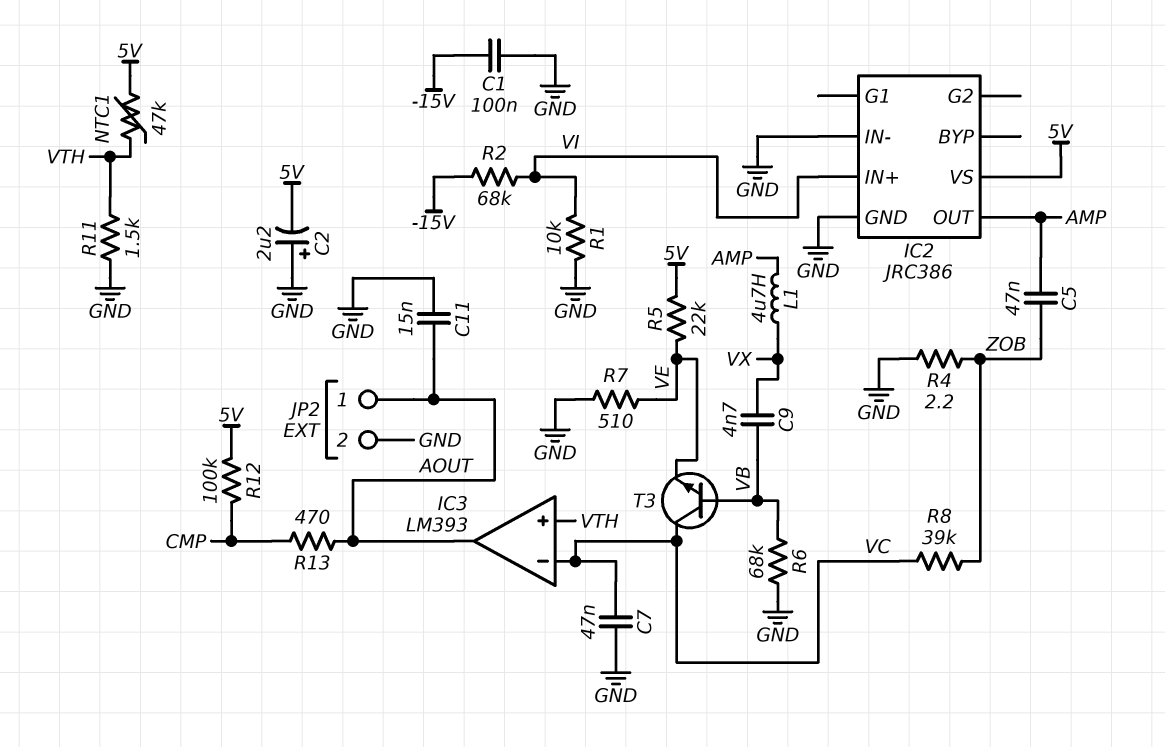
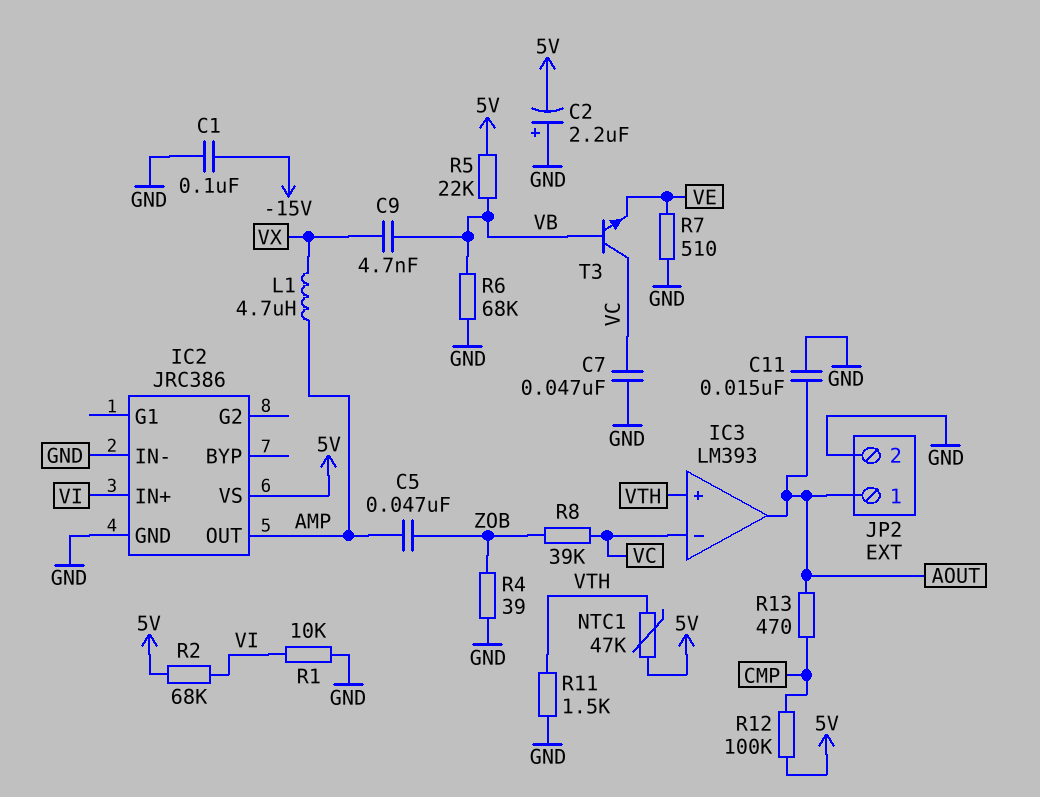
R2: 68k (-15V, VI) -> 68k (5V, VI)
R4: 2.2 (GND, ZOB) -> 39 (GND, ZOB)
R5: 22k (5V, VE) -> 22k (5V, VB)

